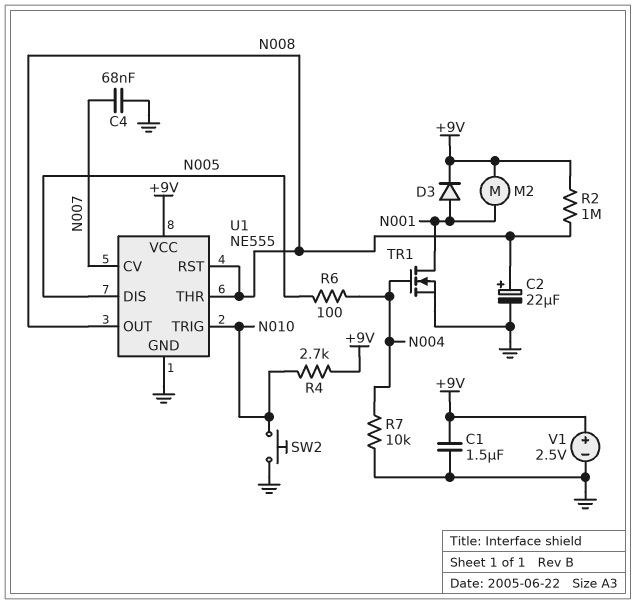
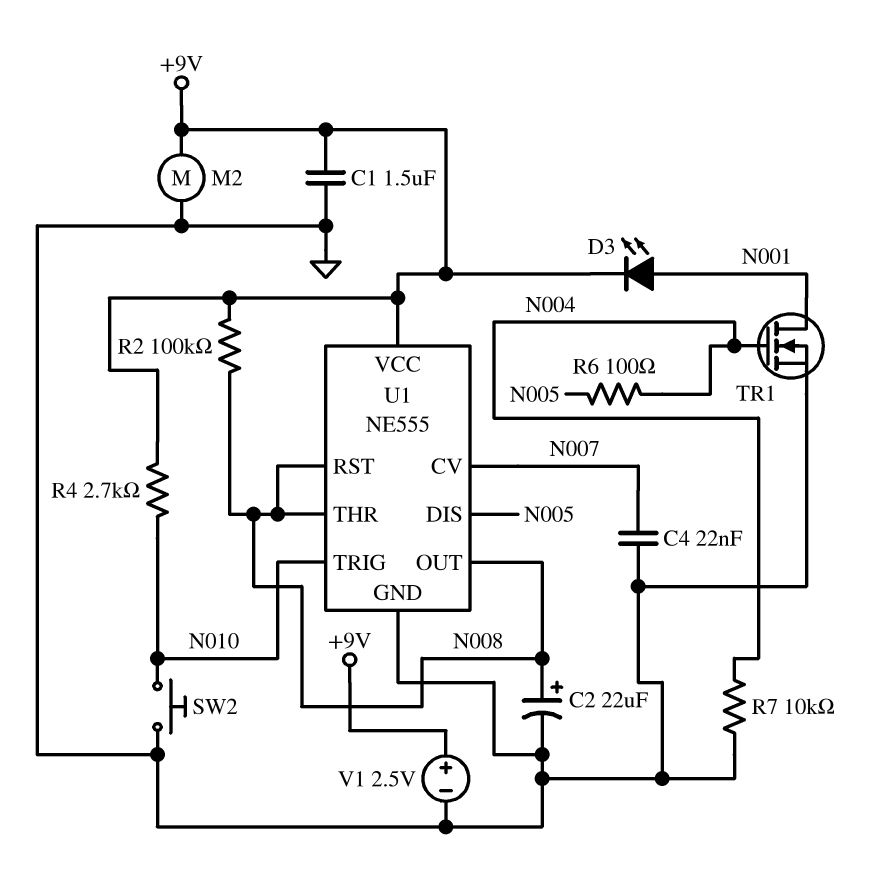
C4: 68nF (GND, N007) -> 22nF (GND, N007)
D3: diode (A N001, K +9V) -> LED (A N001, K +9V)
M2: motor (+9V, N001) -> motor (+9V, GND)
R2: 1M (+9V, N008) -> 100k (+9V, N008)

